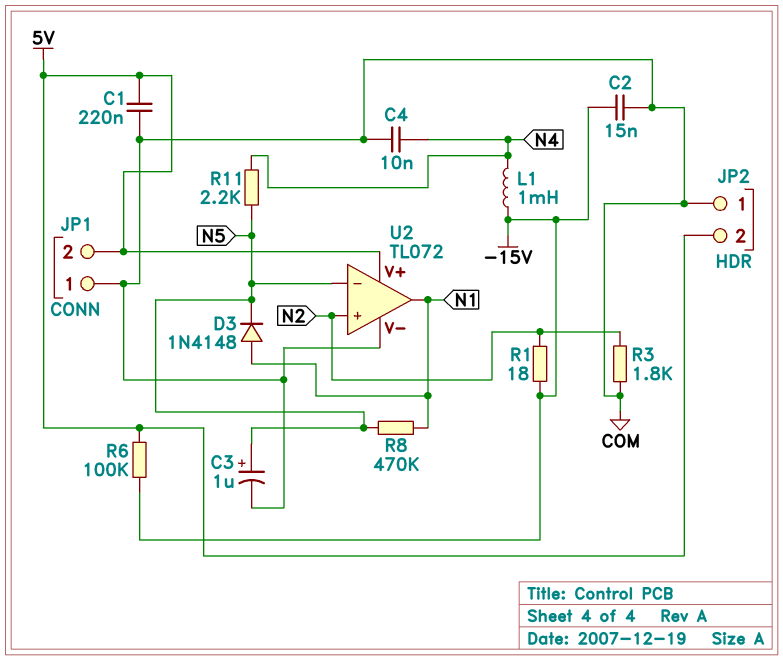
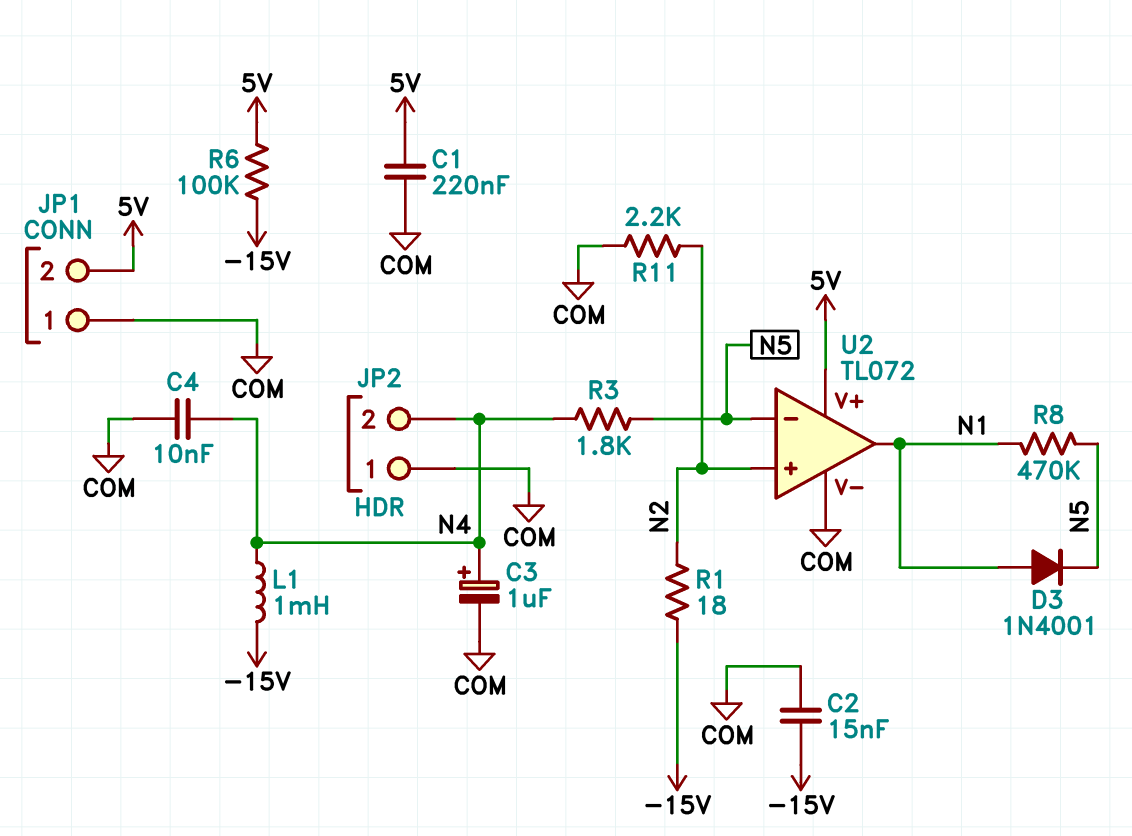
C3: 1uF (plus N5, minus COM) -> 1uF (plus N4, minus COM)
D3: diode 1N4148 (A N1, K N5) -> diode 1N4001 (A N1, K N5)
JP2 pin 2: 5V -> N4
R3: 1.8k (COM, N2) -> 1.8k (N4, N5)
R11: 2.2k (N4, N5) -> 2.2k (COM, N2)

